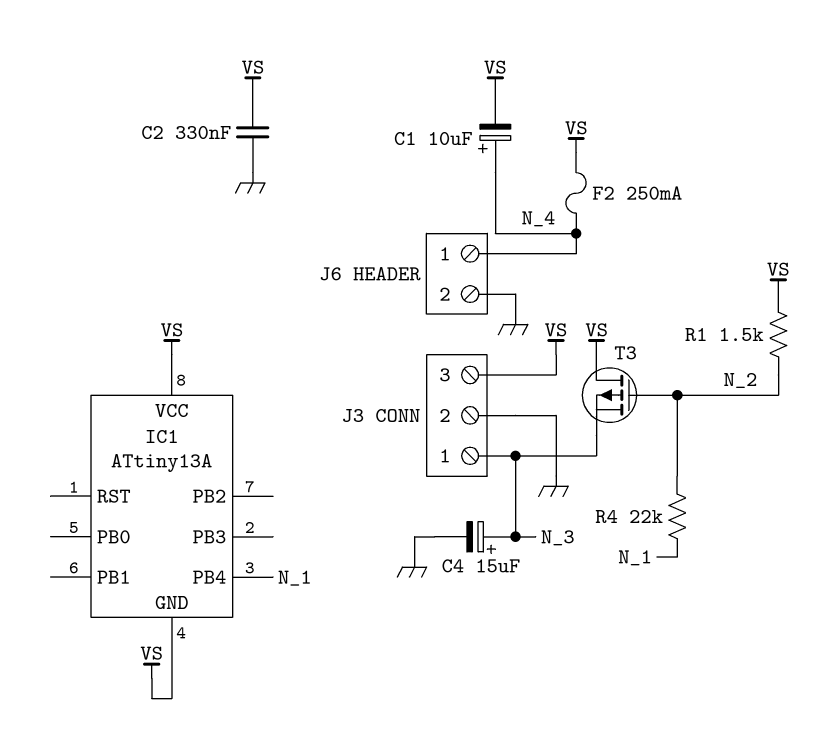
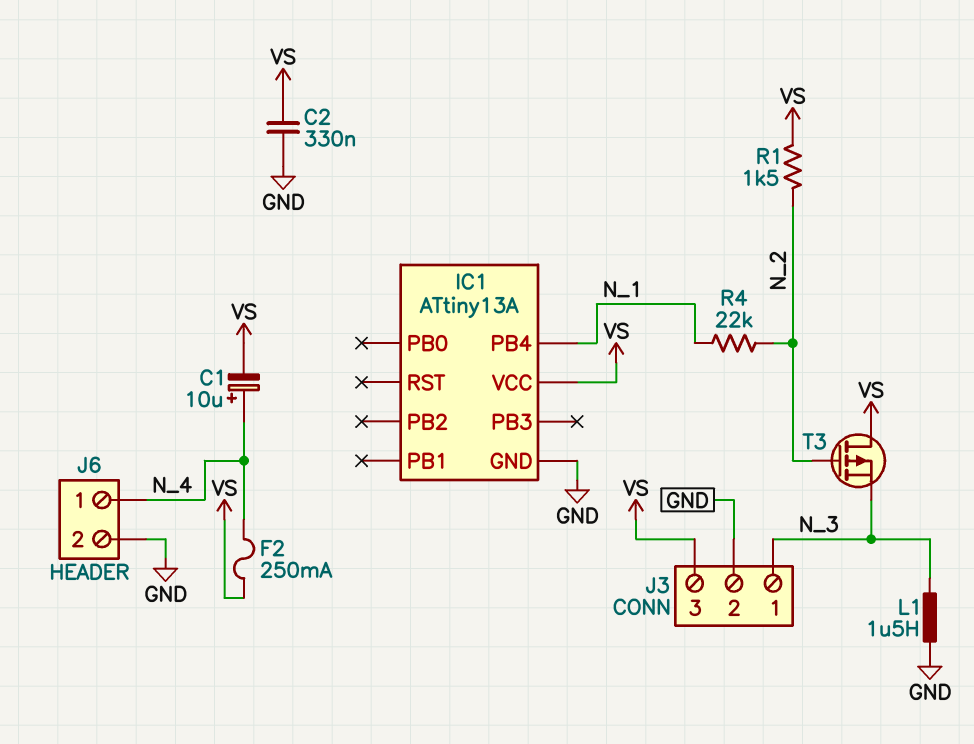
C4: 15uF (plus N_3, minus GND) -> none
IC1 pin GND: VS -> GND
L1: none -> 1.5uH (GND, N_3)

